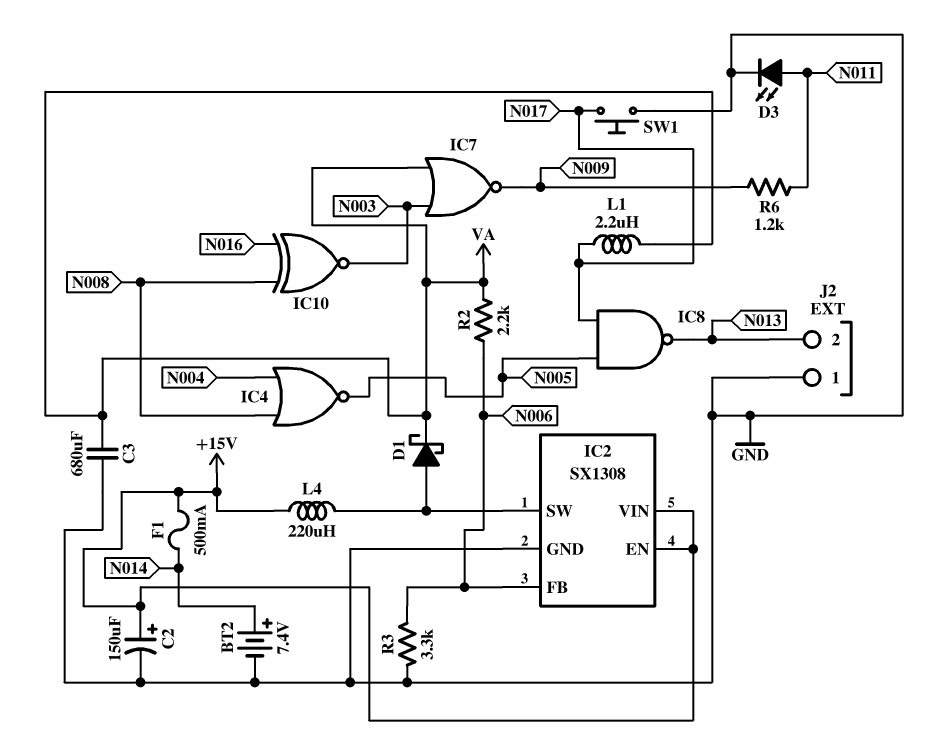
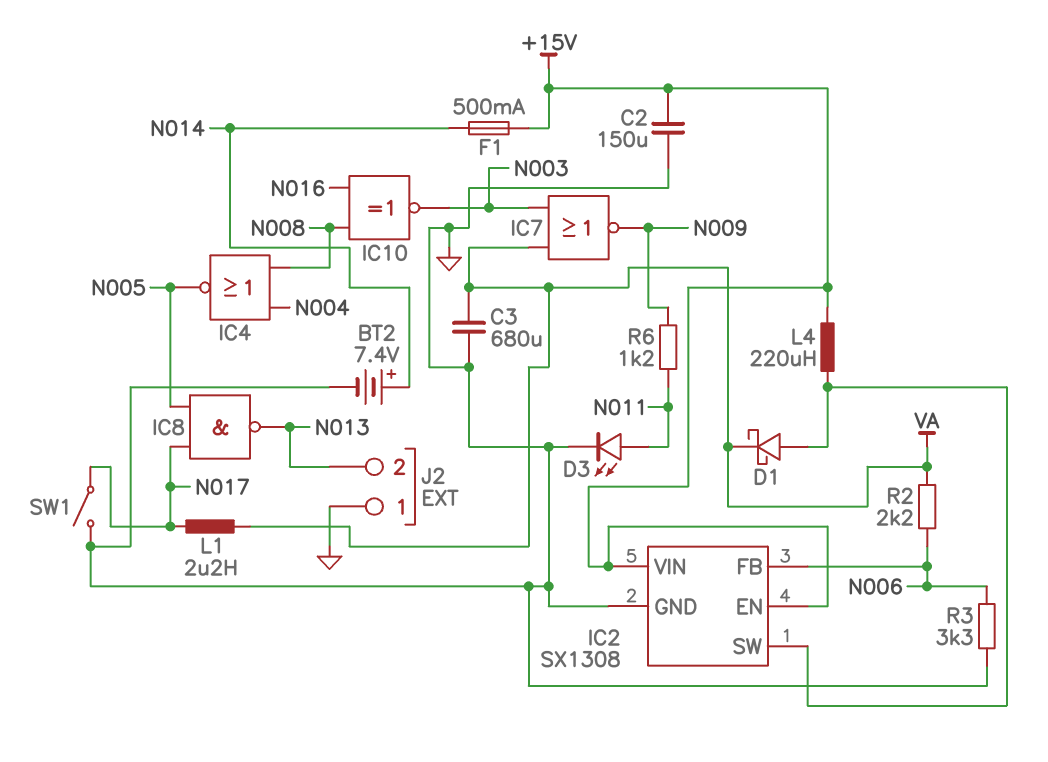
C2: 150uF (plus +15V, minus GND) -> 150uF (+15V, GND)
SW1: button (GND, N017) -> switch (GND, N017)

